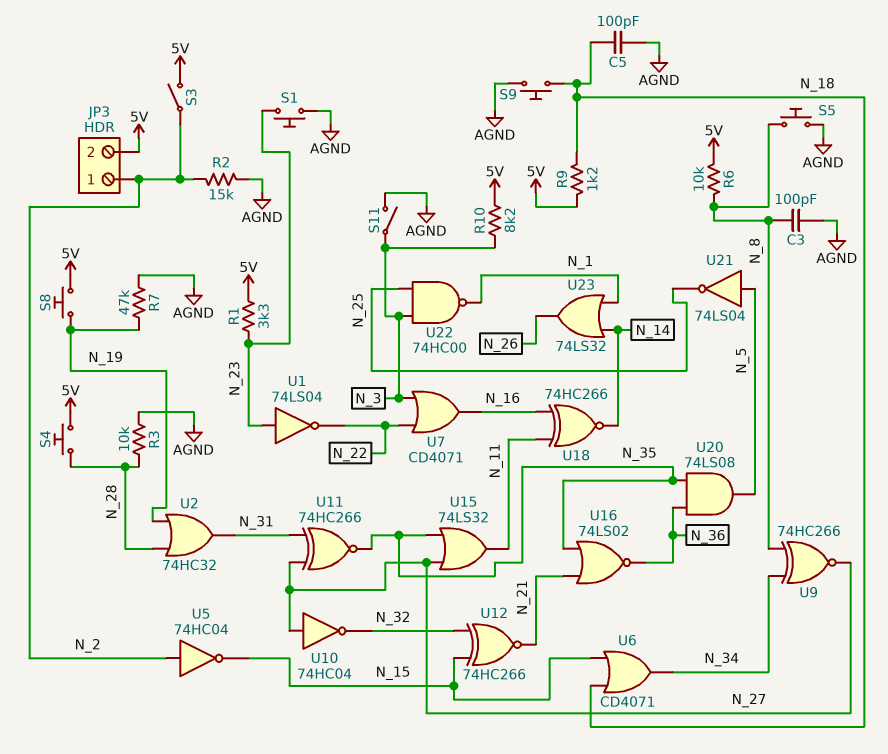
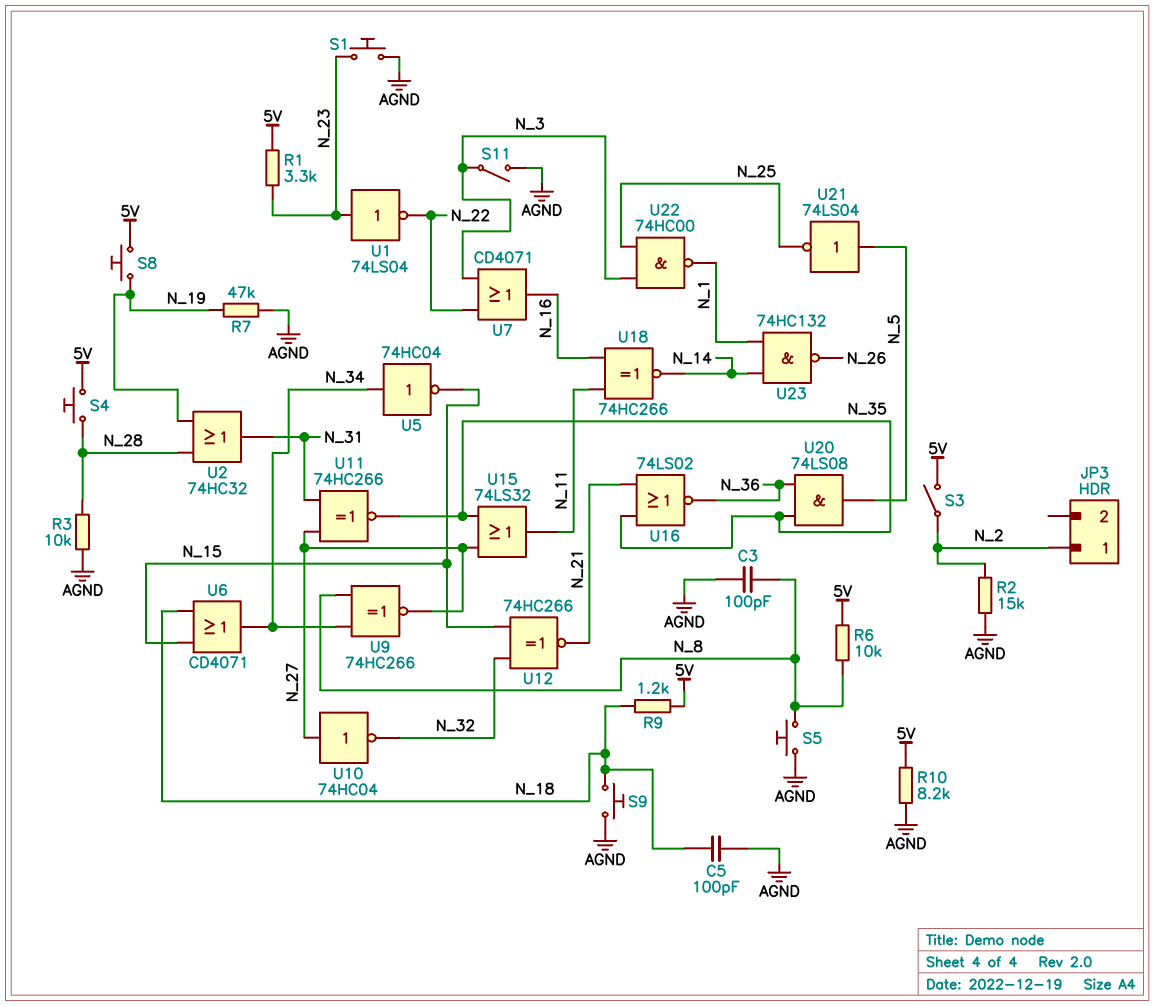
JP3 pin 2: 5V -> none
R10: 8.2k (5V, N_3) -> 8.2k (5V, AGND)
U5: NOT 74HC04 (in N_2, out N_15) -> NOT 74HC04 (in N_34, out N_15)
U23: OR 74LS32 (in N_1, in N_14, out N_26) -> NAND 74HC132 (in N_1, in N_14, out N_26)

